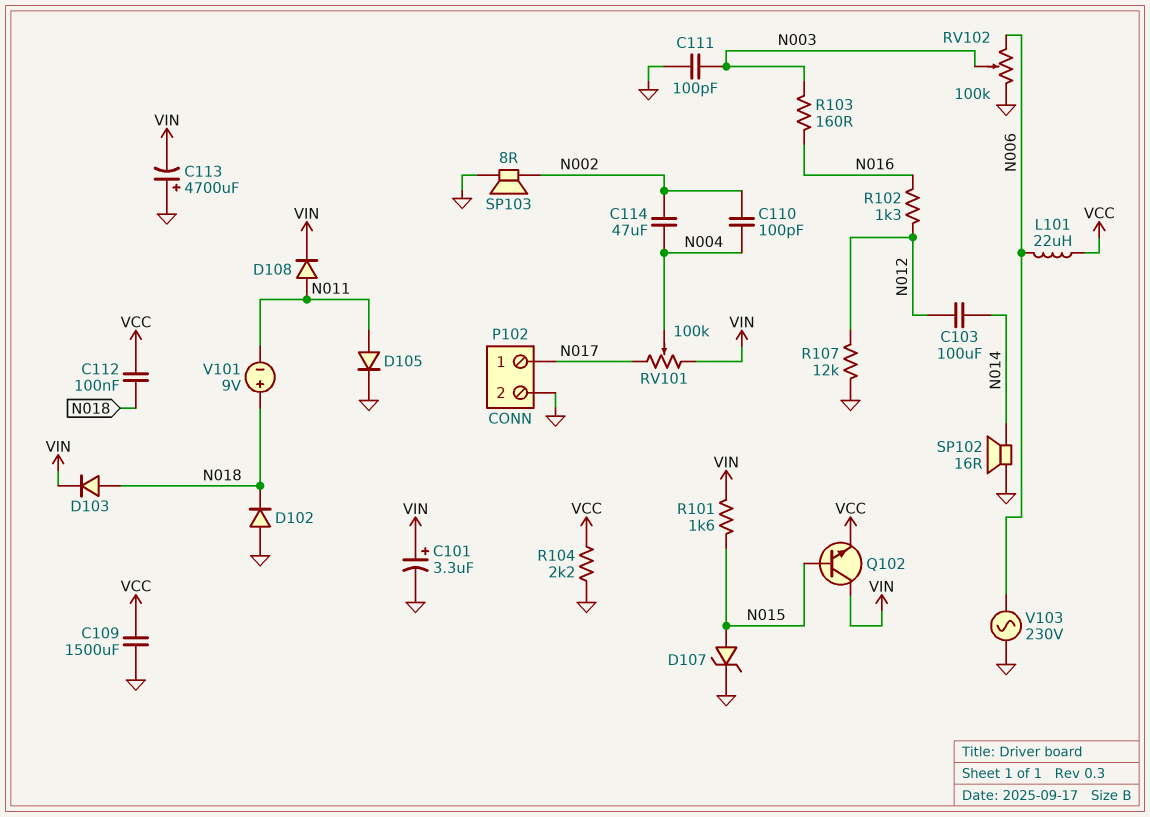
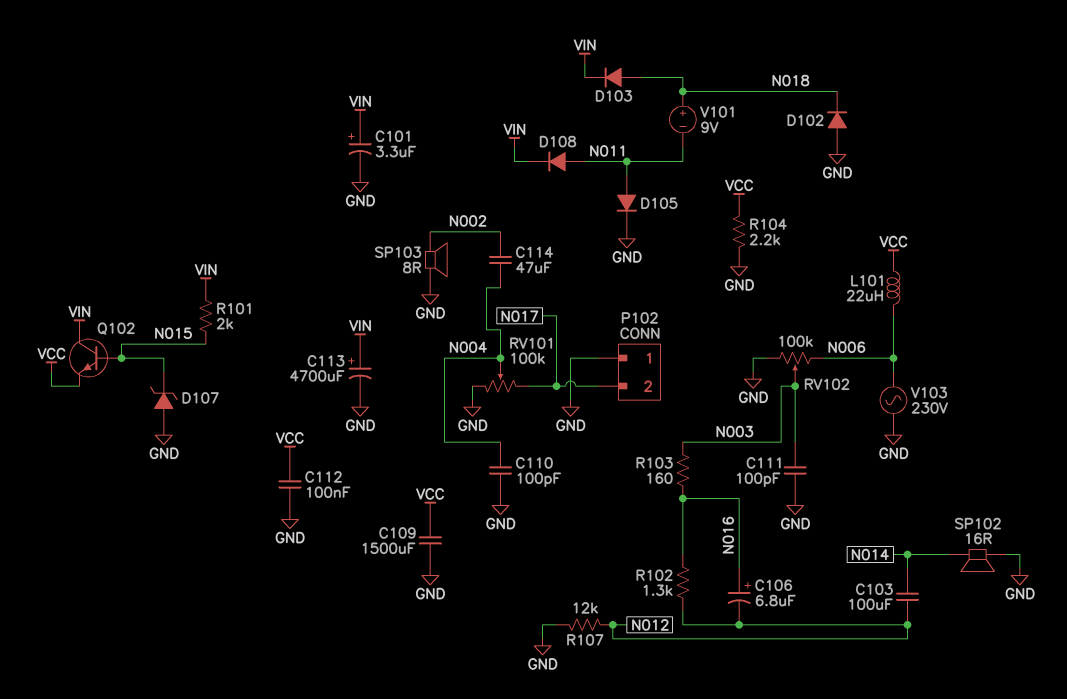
C106: none -> 6.8uF (plus N016, minus N012)
C110: 100pF (N002, N004) -> 100pF (GND, N004)
C112: 100nF (N018, VCC) -> 100nF (GND, VCC)
C113: 4700uF (plus GND, minus VIN) -> 4700uF (plus VIN, minus GND)
D107: zener (A N015, K GND) -> zener (A GND, K N015)
P102 pin 1: N017 -> GND
P102 pin 2: GND -> N017
R101: 1.6k (N015, VIN) -> 2k (N015, VIN)
RV101: 100k (N017, VIN, wiper N004) -> 100k (GND, N017, wiper N004)

